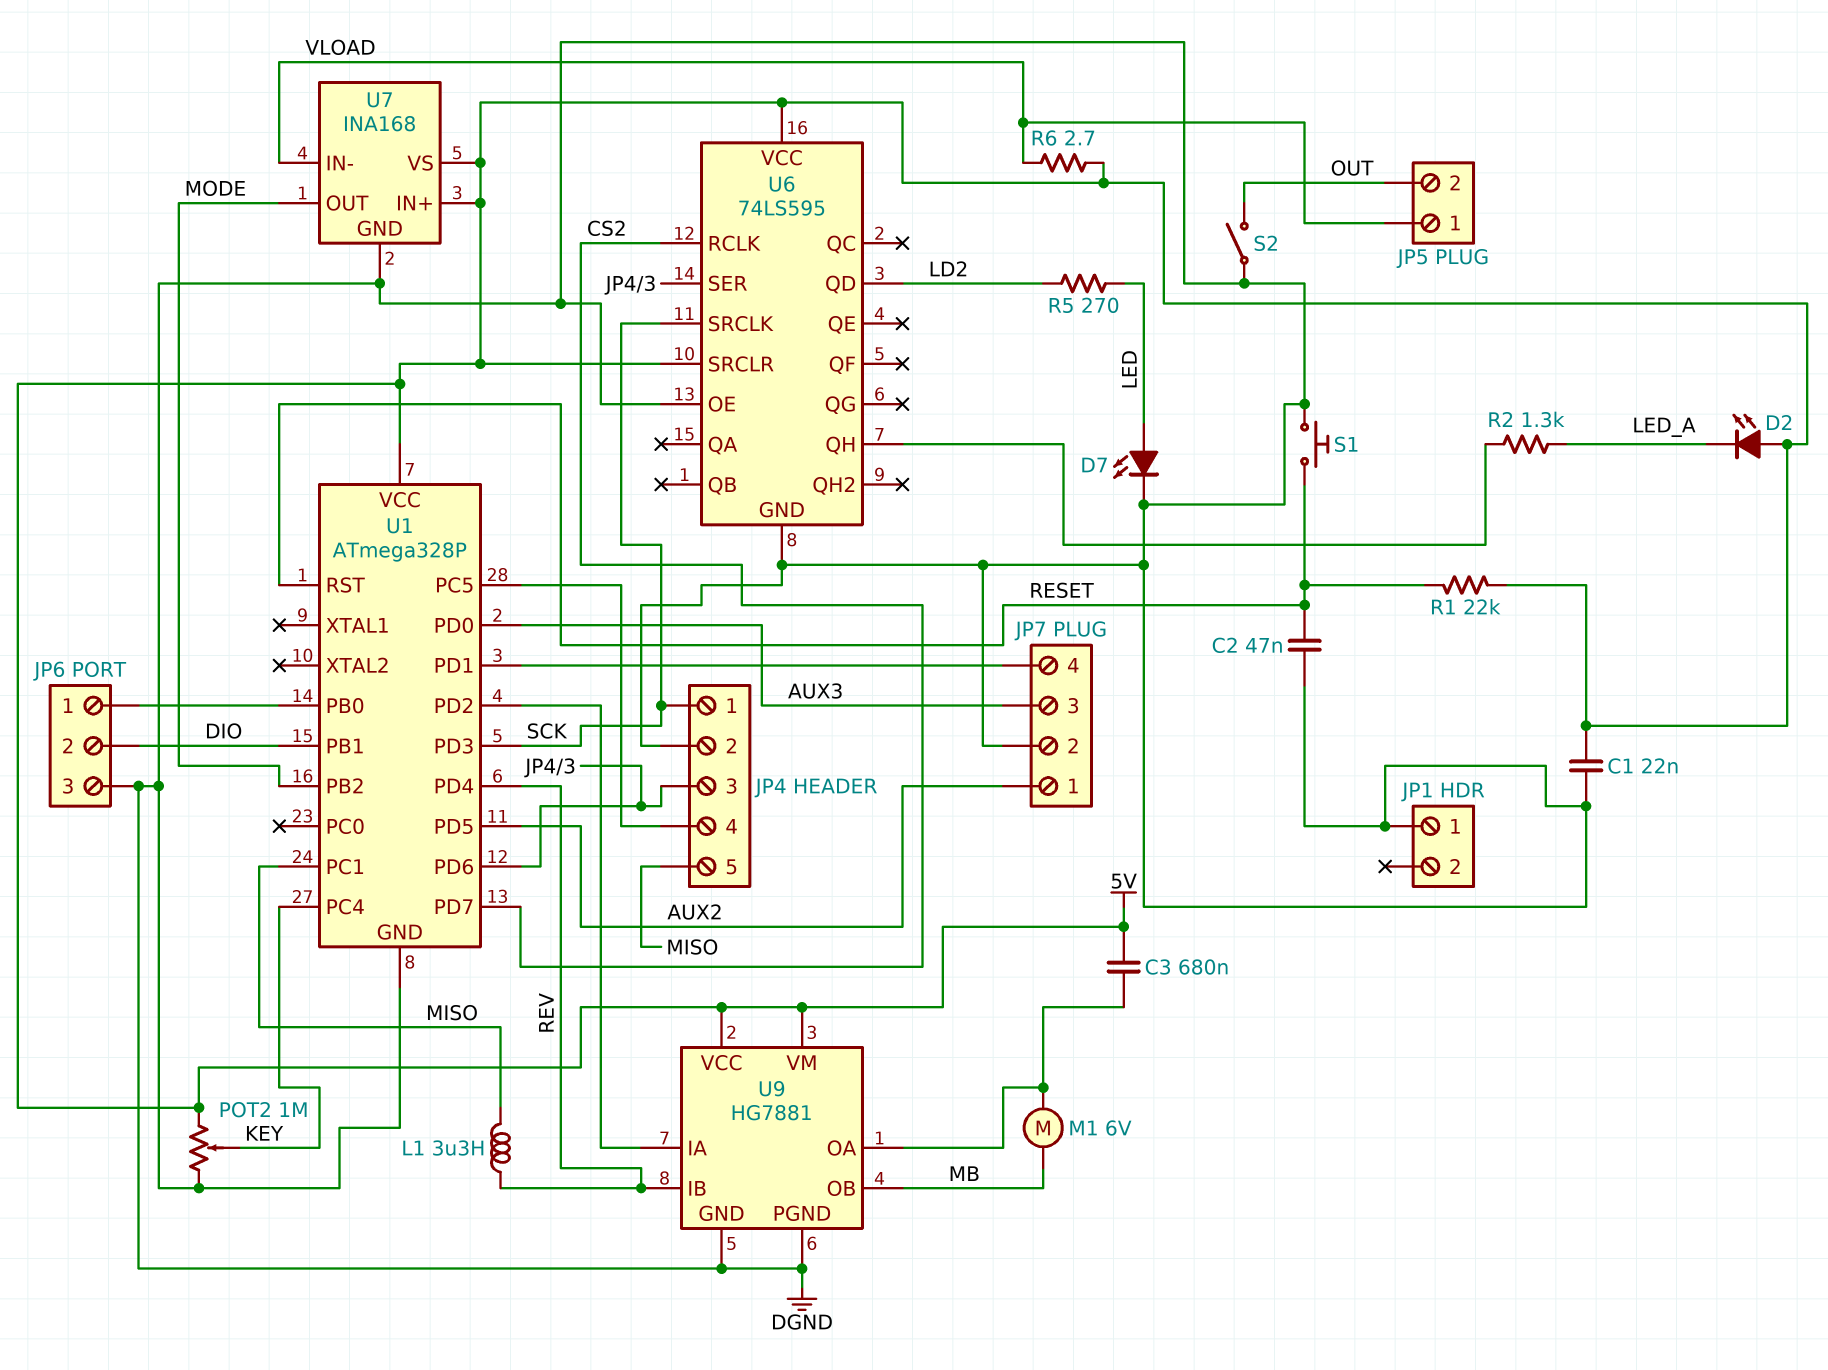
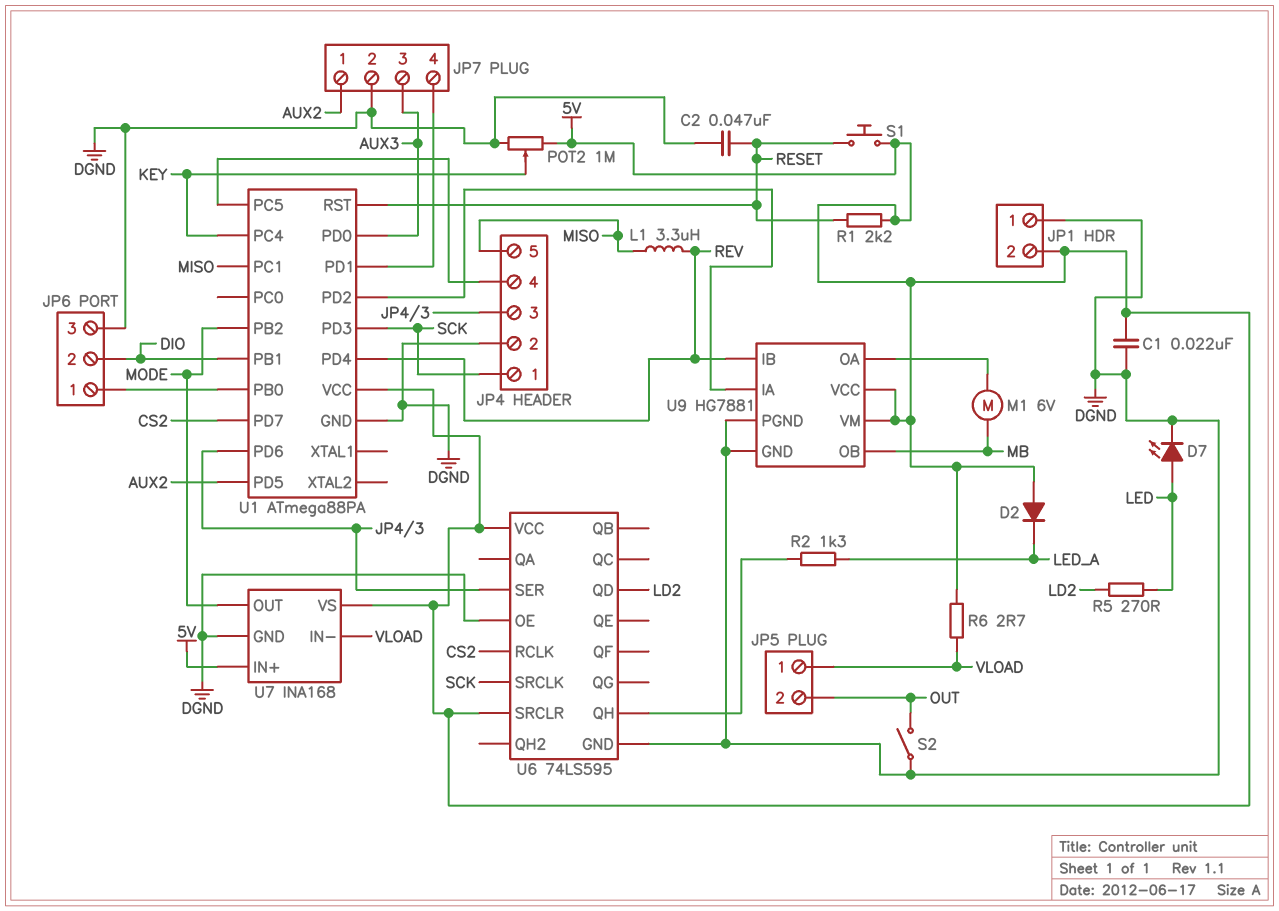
C3: 680nF (5V, U9/OA) -> none
D2: LED (A 5V, K LED_A) -> diode (A 5V, K LED_A)
JP1 pin 2: none -> 5V
R1: 22k (5V, RESET) -> 2.2k (5V, RESET)
S1: button (DGND, RESET) -> button (5V, RESET)
U1: ATmega328P -> ATmega88PA

